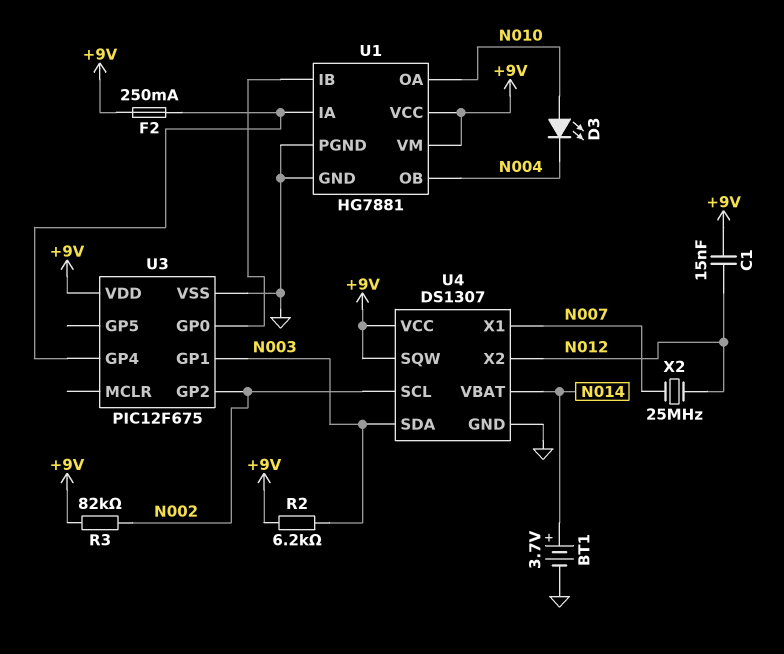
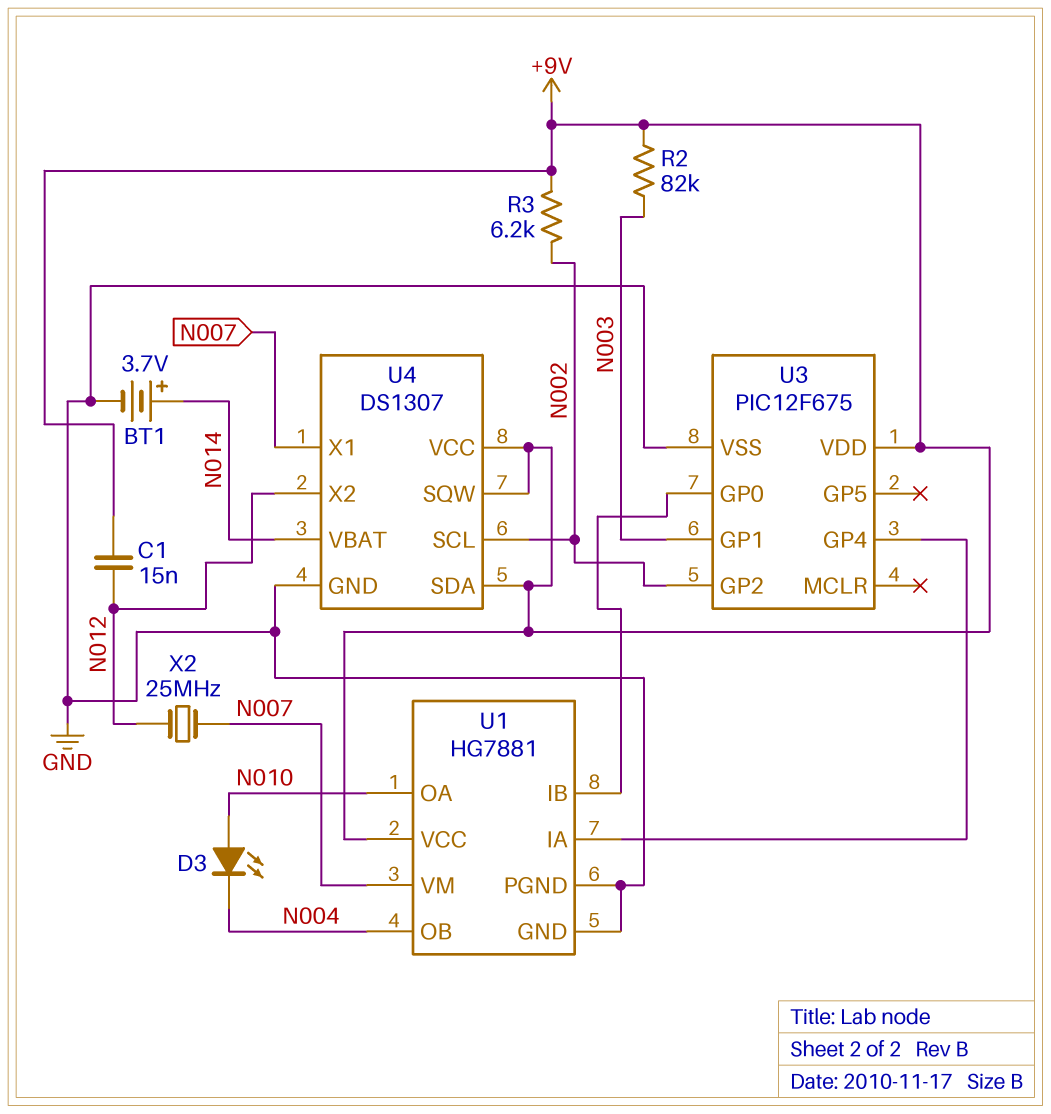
F2: 250mA (+9V, U1/IA) -> none
R2: 6.2k (+9V, N003) -> 82k (+9V, N003)
R3: 82k (+9V, N002) -> 6.2k (+9V, N002)
U1 pin VM: +9V -> N007
U4 pin SDA: N003 -> +9V

